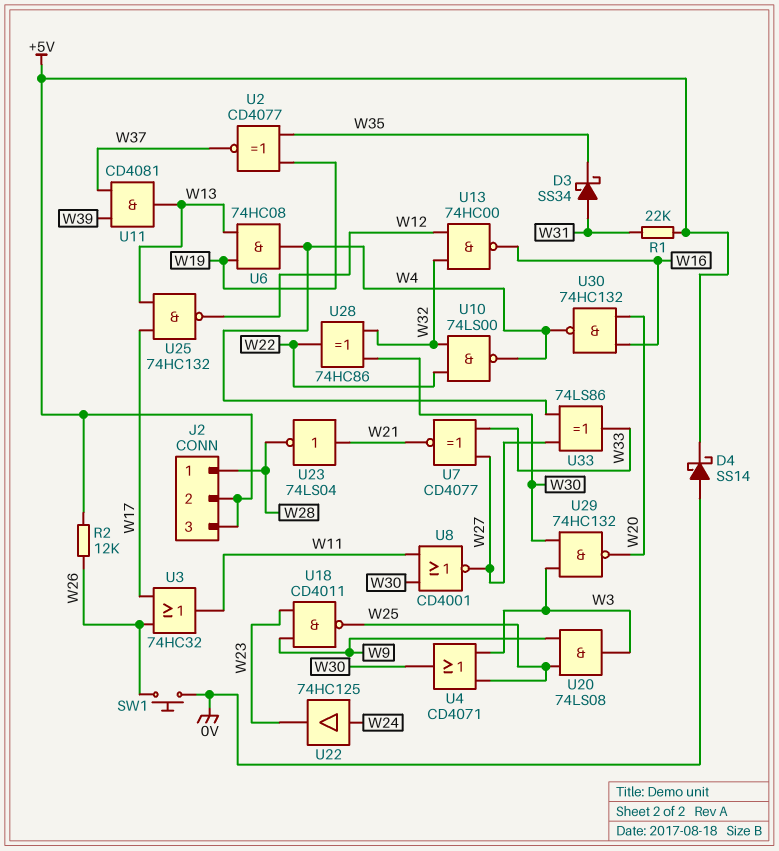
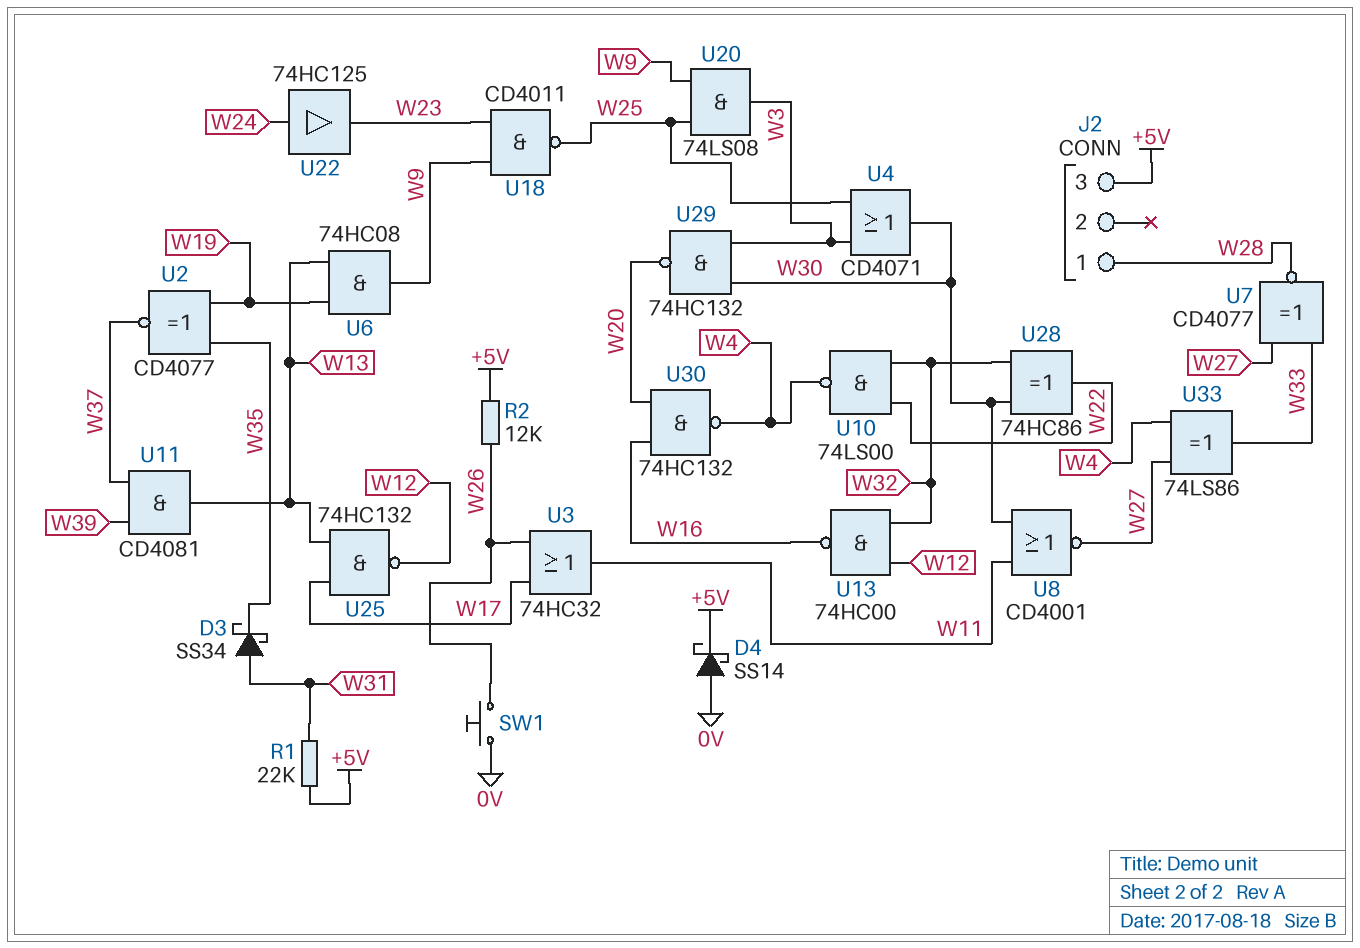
J2 pin 2: +5V -> none
U6: AND 74HC08 (in W13, in W19, out W4) -> AND 74HC08 (in W13, in W19, out W9)
U7: XNOR CD4077 (in W27, in W33, out W21) -> XNOR CD4077 (in W27, in W33, out W28)
U23: NOT 74LS04 (in W21, out W28) -> none

